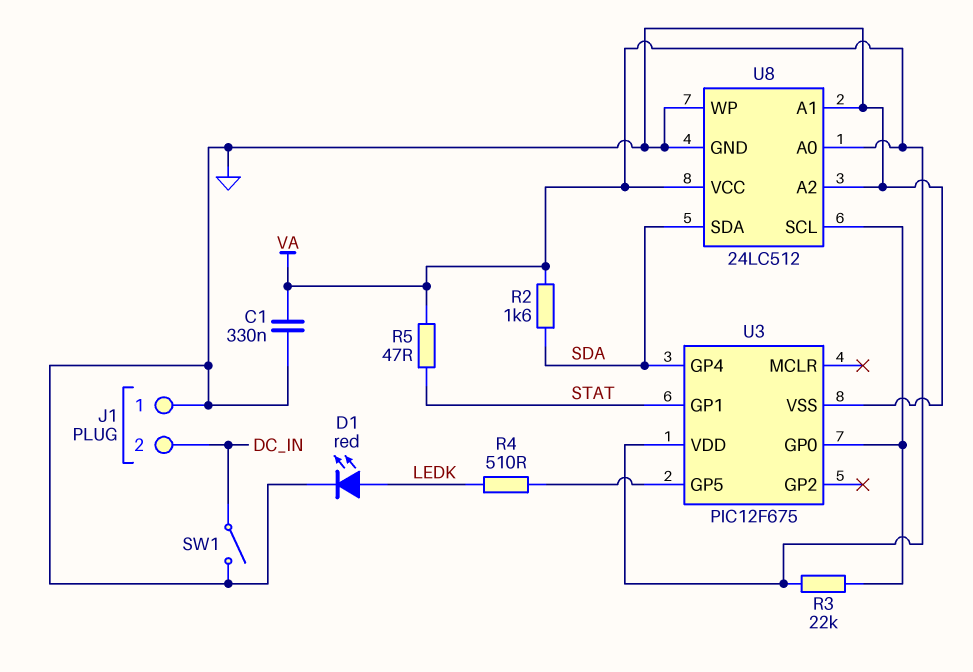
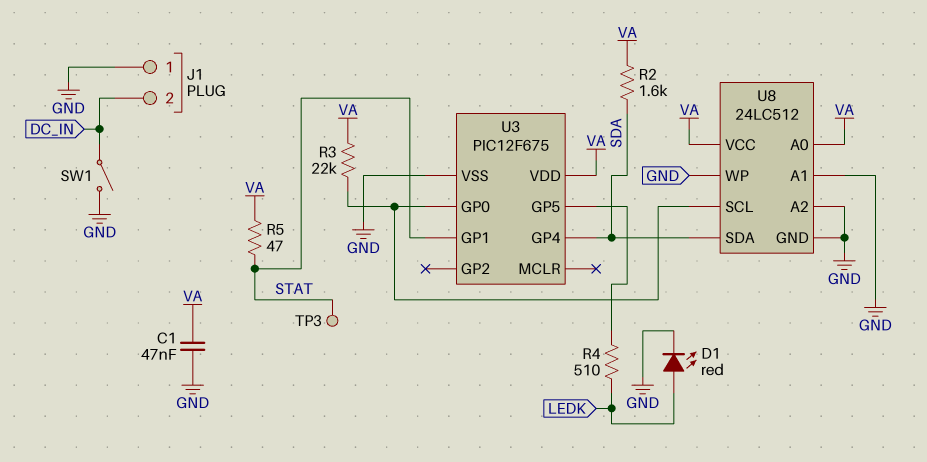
C1: 330nF (GND, VA) -> 47nF (GND, VA)
TP3: none -> test point (STAT)

